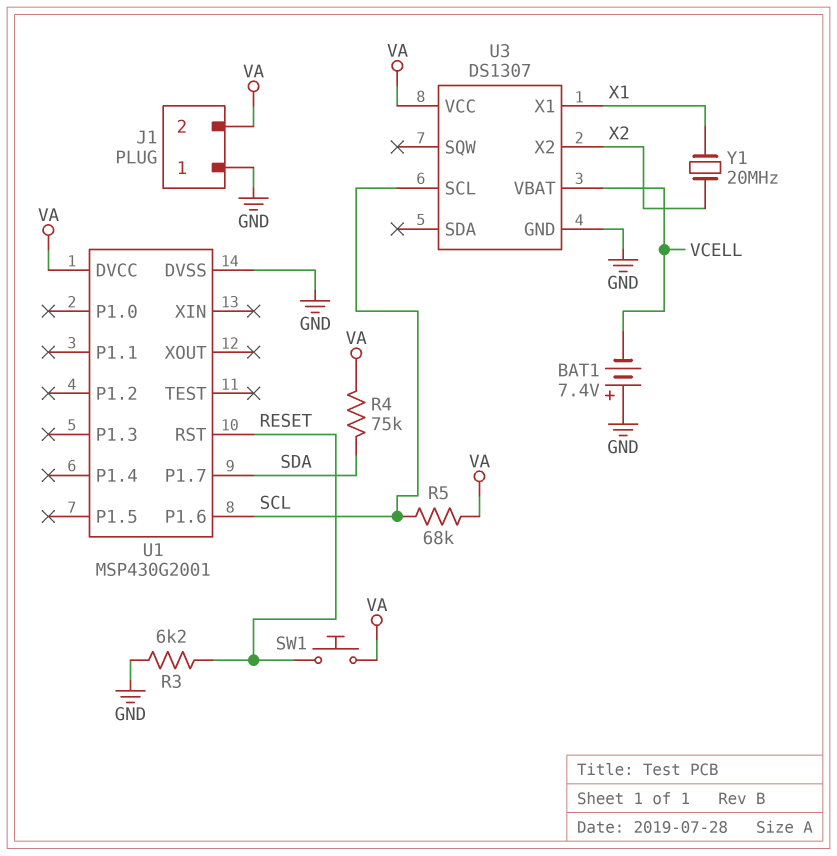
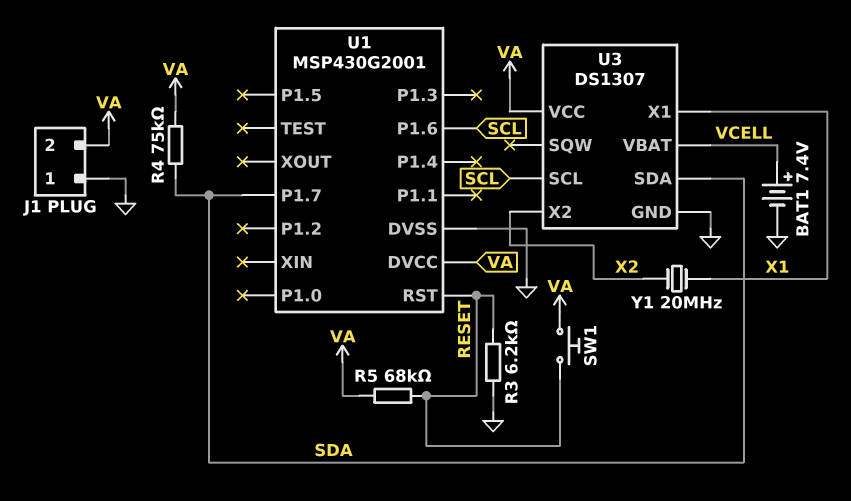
BAT1: 7.4V (plus GND, minus VCELL) -> 7.4V (plus VCELL, minus GND)
R5: 68k (SCL, VA) -> 68k (RESET, VA)
U3 pin SDA: none -> SDA

